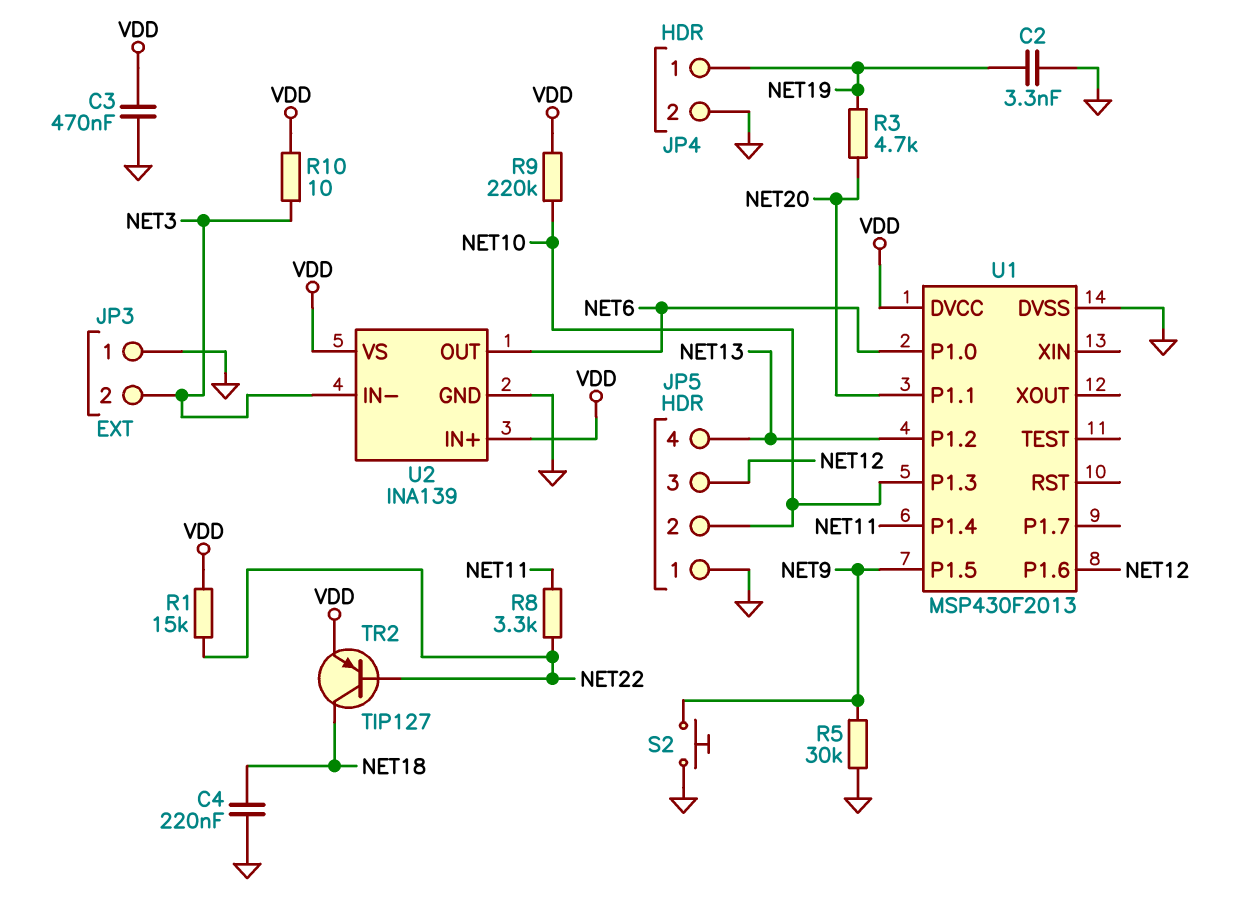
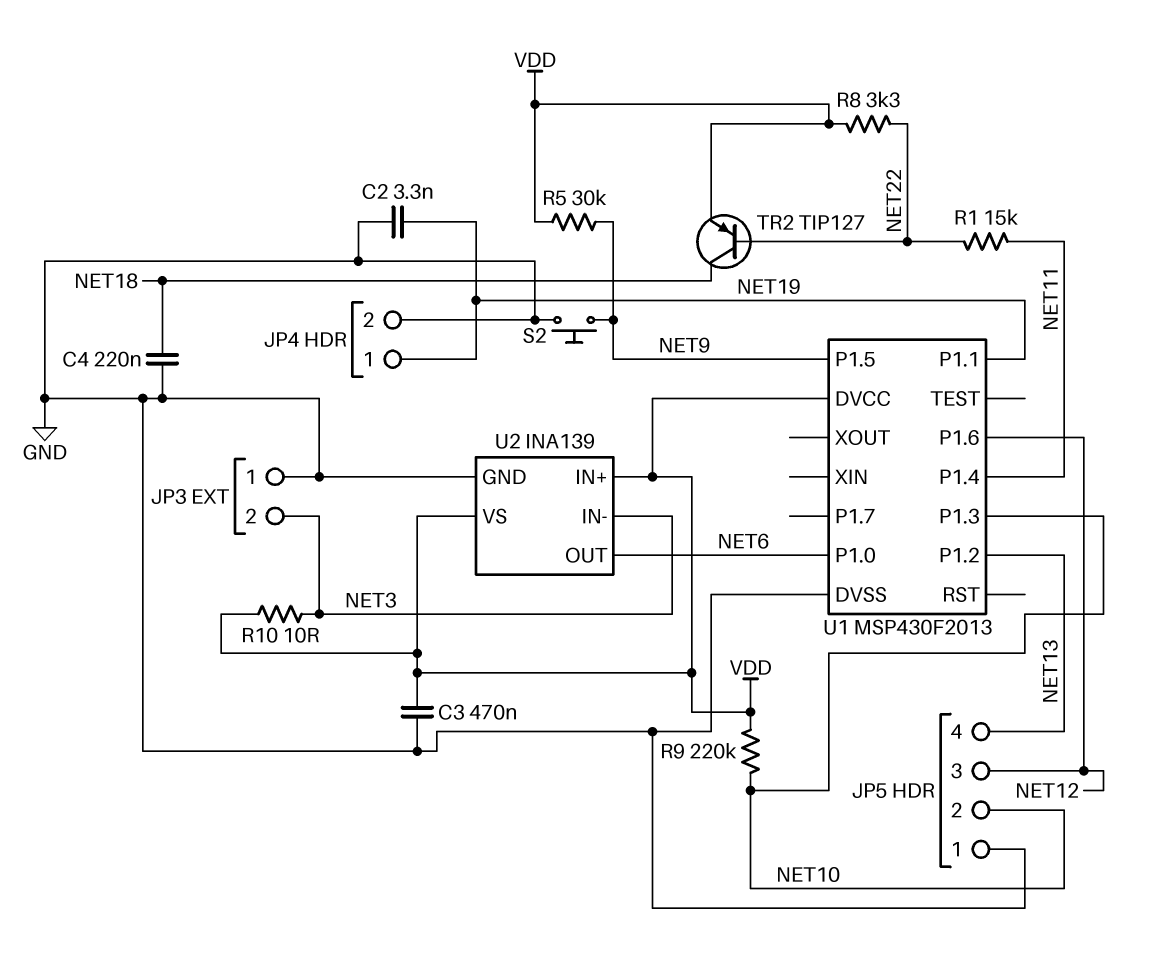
R1: 15k (NET22, VDD) -> 15k (NET11, NET22)
R3: 4.7k (NET19, NET20) -> none
R5: 30k (GND, NET9) -> 30k (NET9, VDD)
R8: 3.3k (NET11, NET22) -> 3.3k (NET22, VDD)
U1 pin P1.1: NET20 -> NET19

